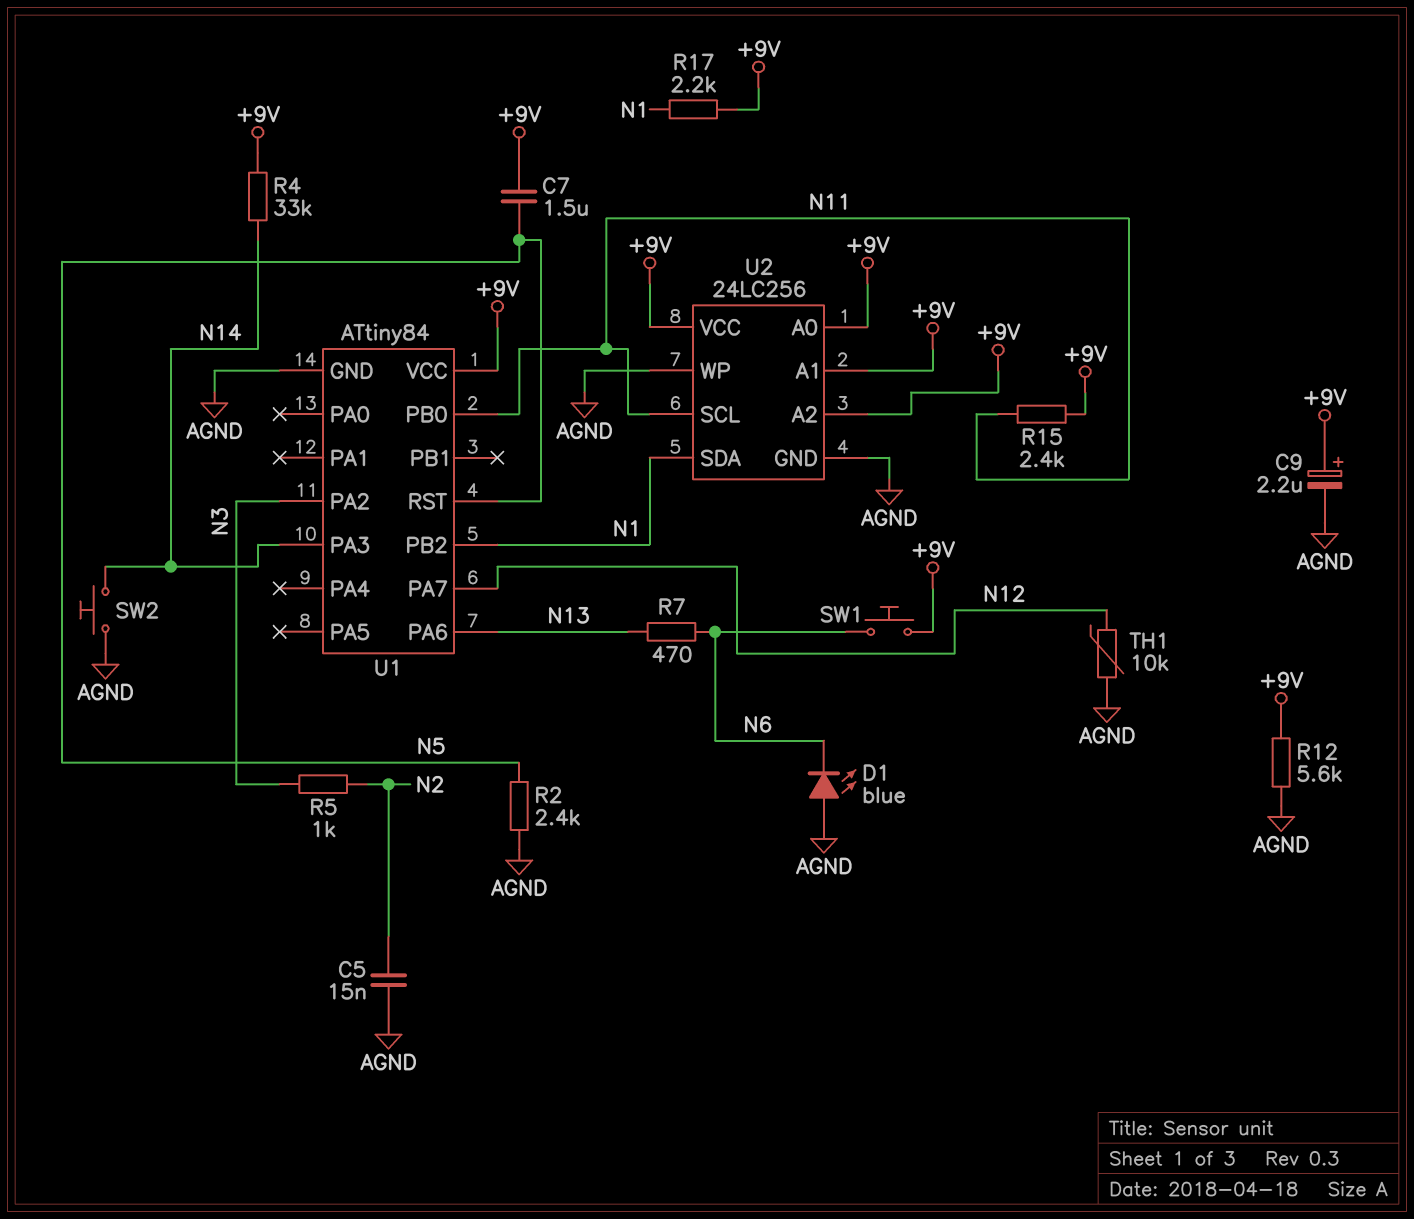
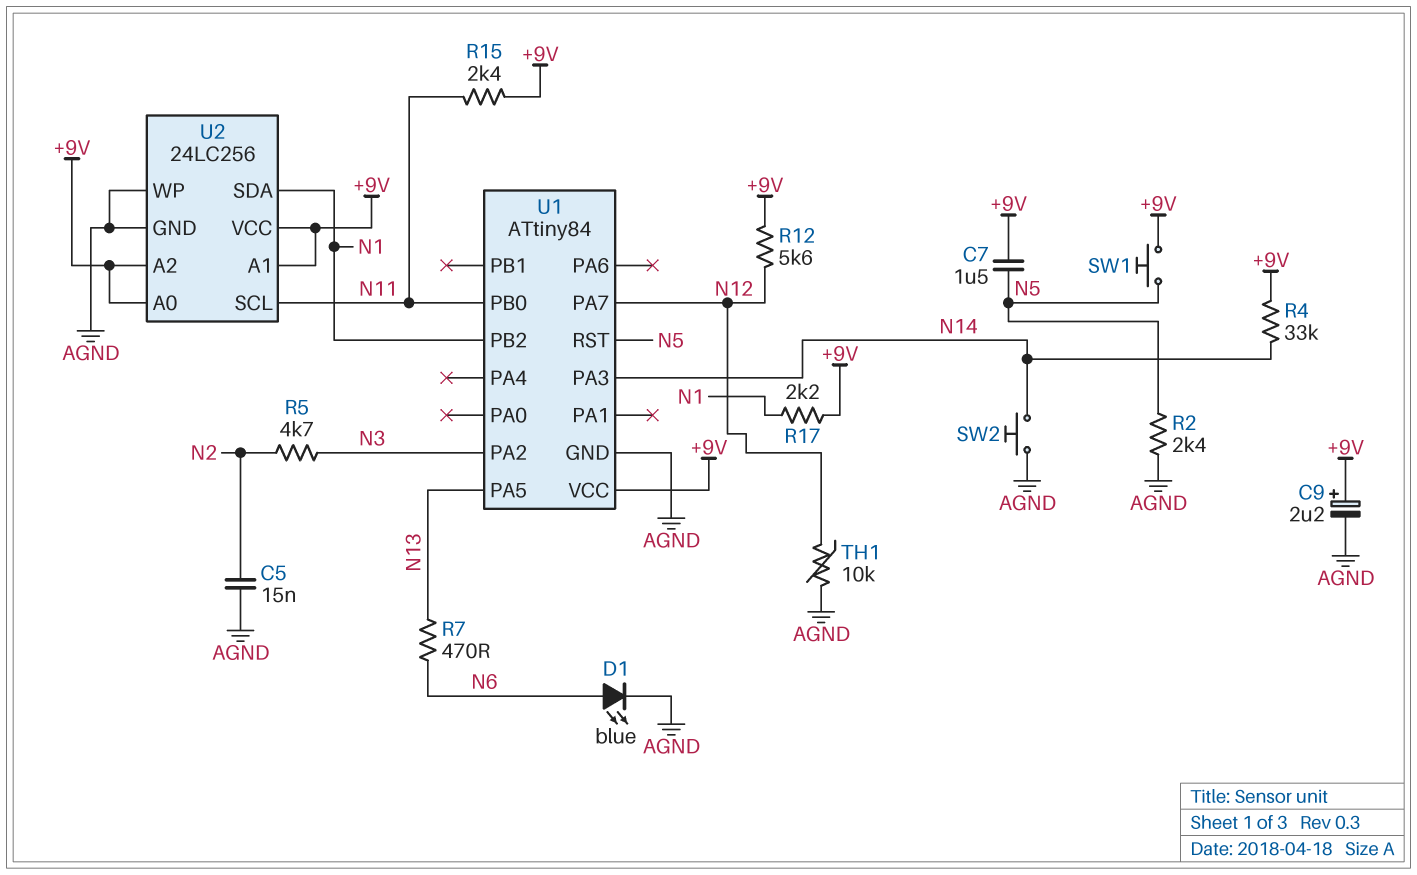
D1: LED blue (A AGND, K N6) -> LED blue (A N6, K AGND)
R5: 1k (N2, N3) -> 4.7k (N2, N3)
R12: 5.6k (+9V, AGND) -> 5.6k (+9V, N12)
SW1: button (+9V, N6) -> button (+9V, N5)
U1 pin PA5: none -> N13
U1 pin PA6: N13 -> none

